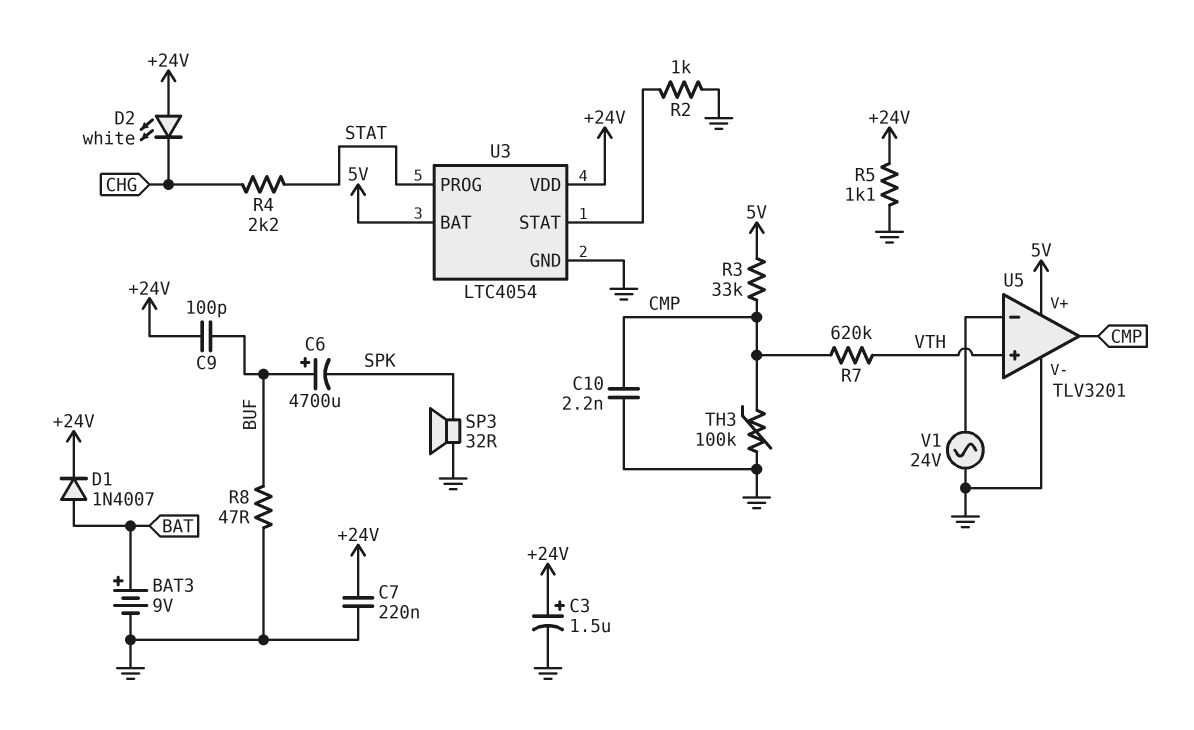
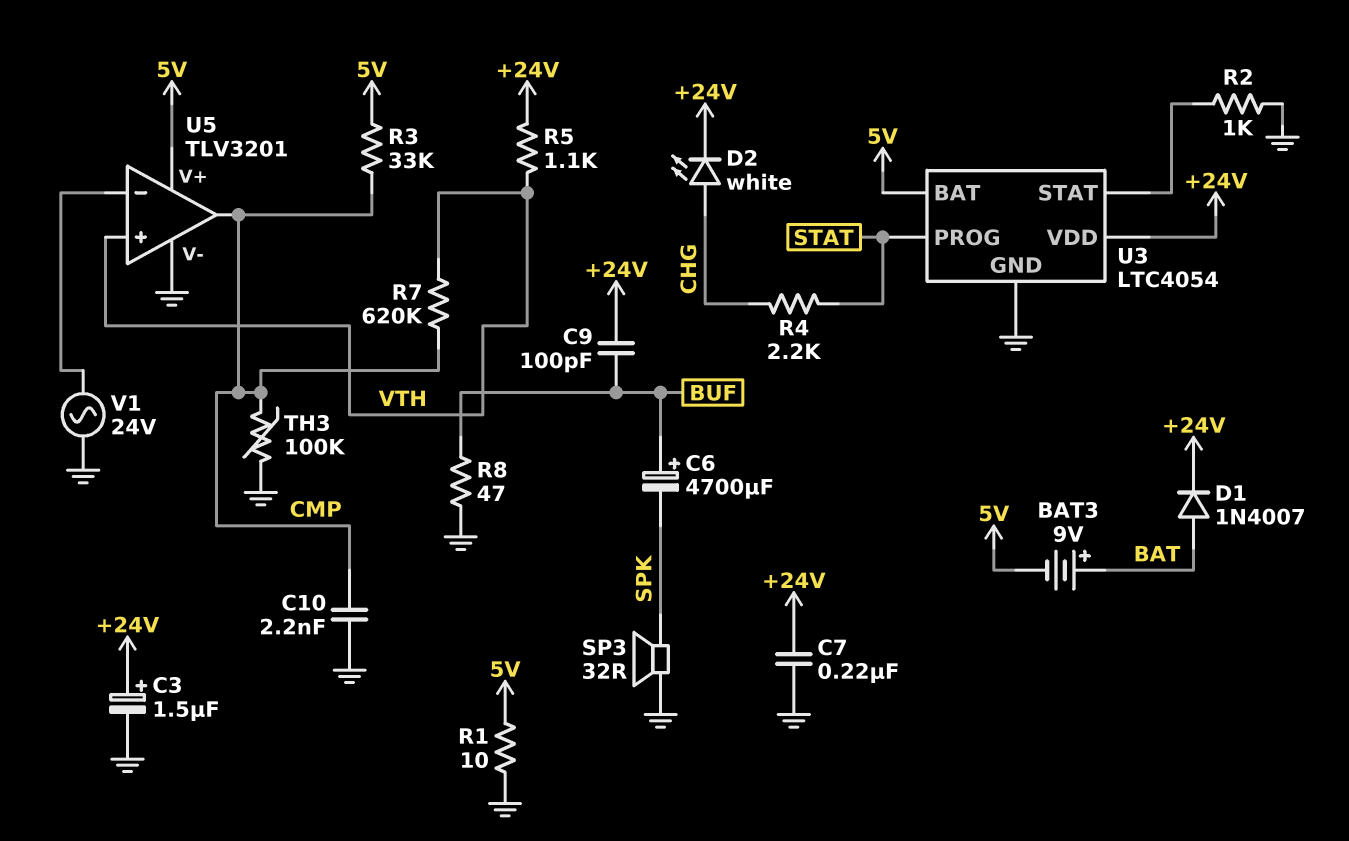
BAT3: 9V (plus BAT, minus GND) -> 9V (plus BAT, minus 5V)
D2: LED white (A +24V, K CHG) -> LED white (A CHG, K +24V)
R1: none -> 10 (5V, GND)
R5: 1.1k (+24V, GND) -> 1.1k (+24V, VTH)

